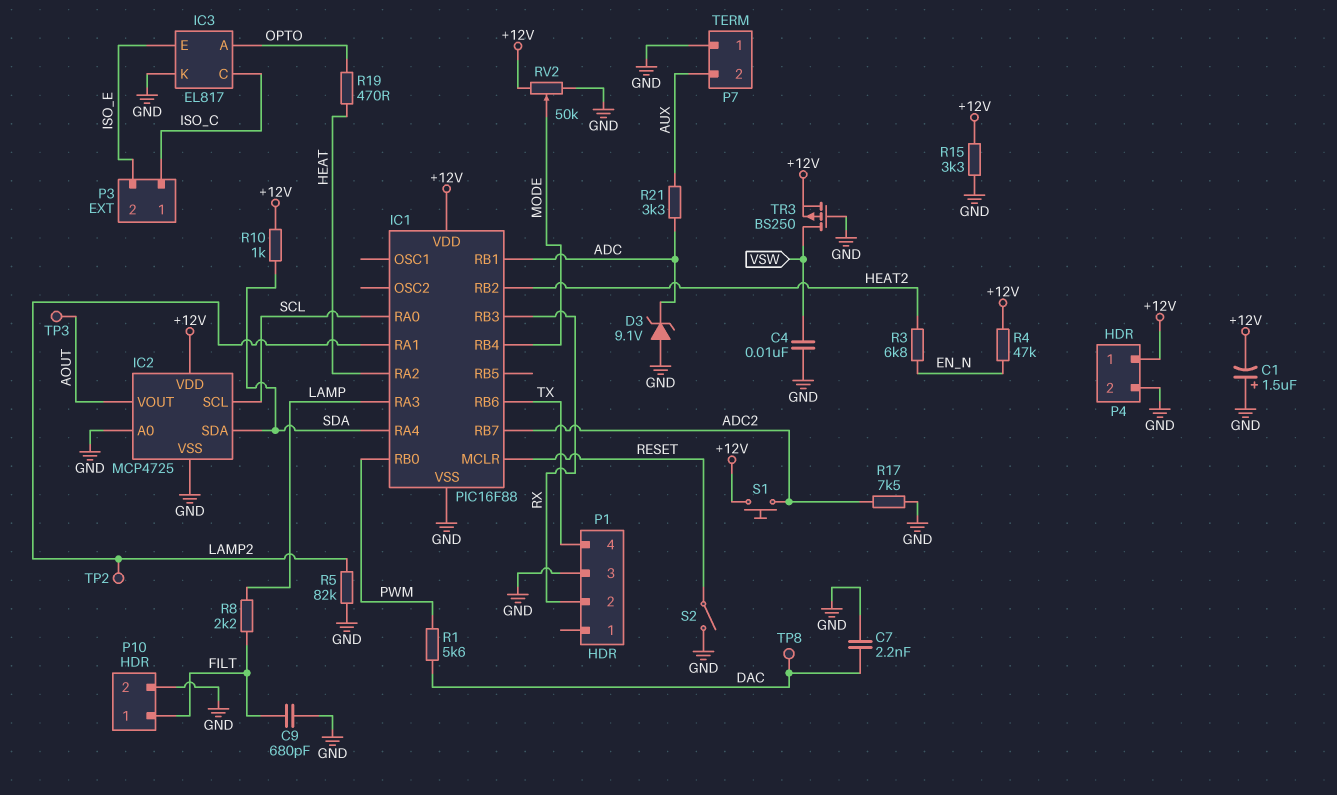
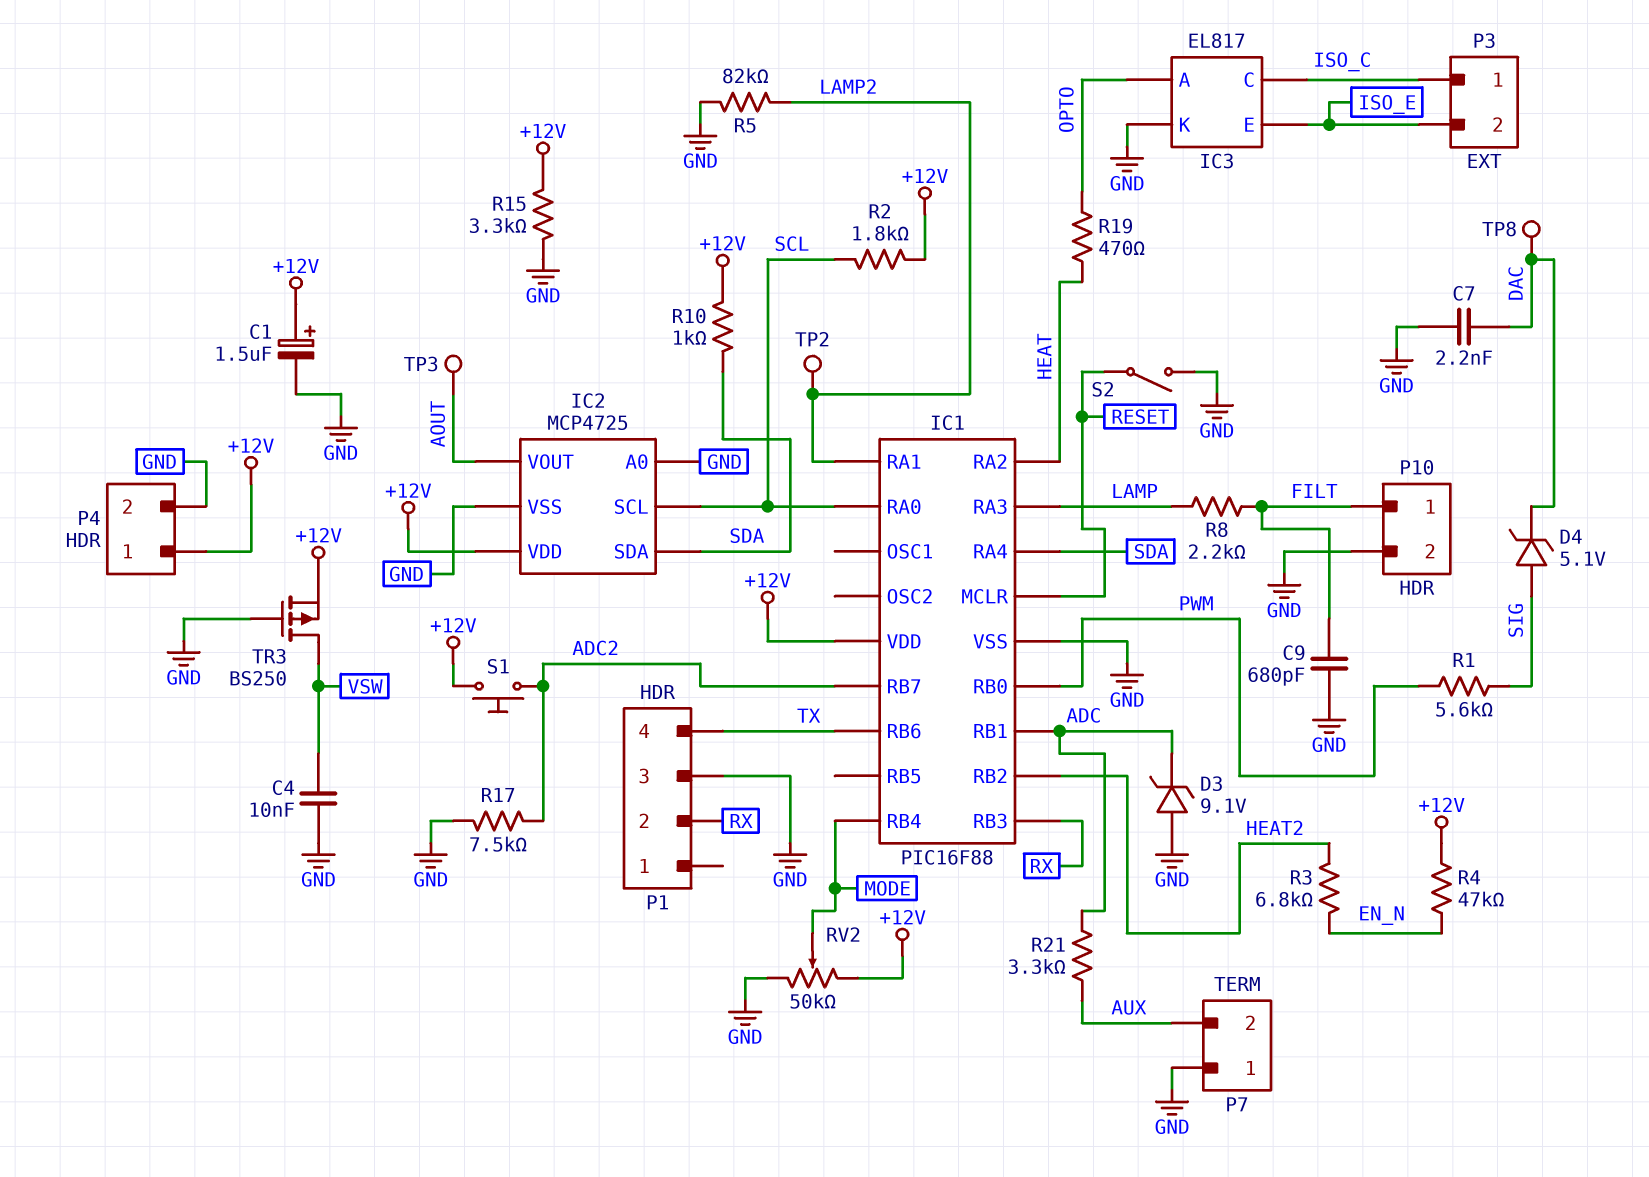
C1: 1.5uF (plus GND, minus +12V) -> 1.5uF (plus +12V, minus GND)
D4: none -> zener 5.1V (A SIG, K DAC)
R1: 5.6k (DAC, PWM) -> 5.6k (PWM, SIG)
R2: none -> 1.8k (+12V, SCL)

